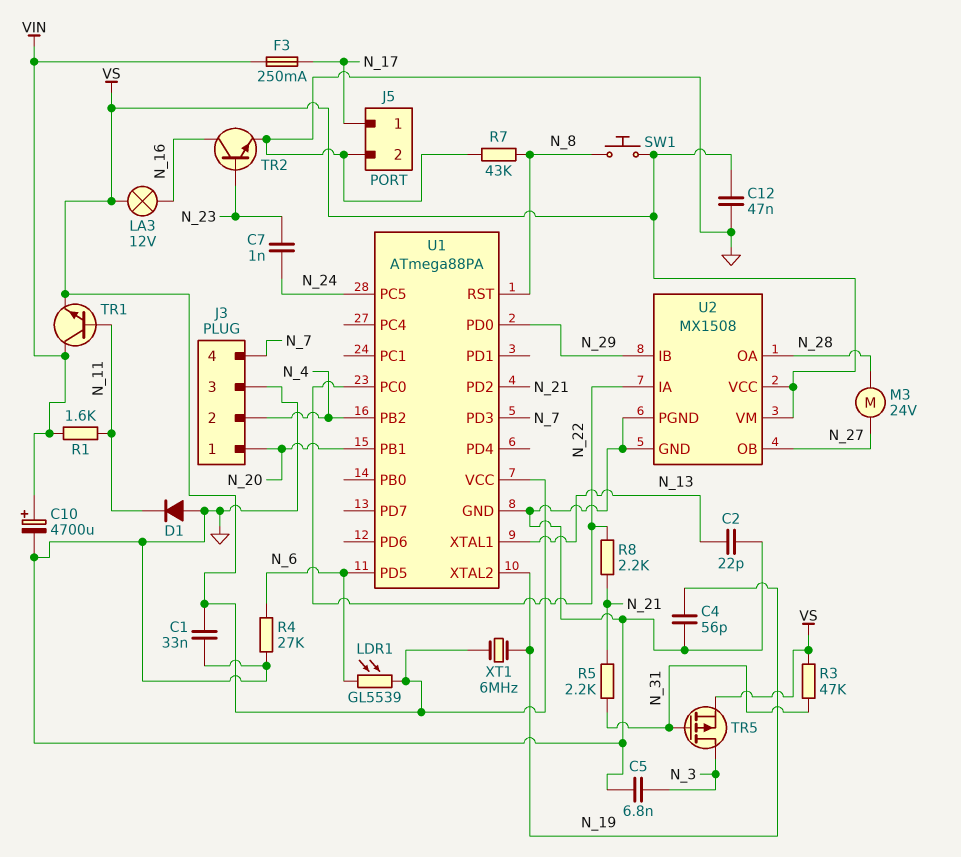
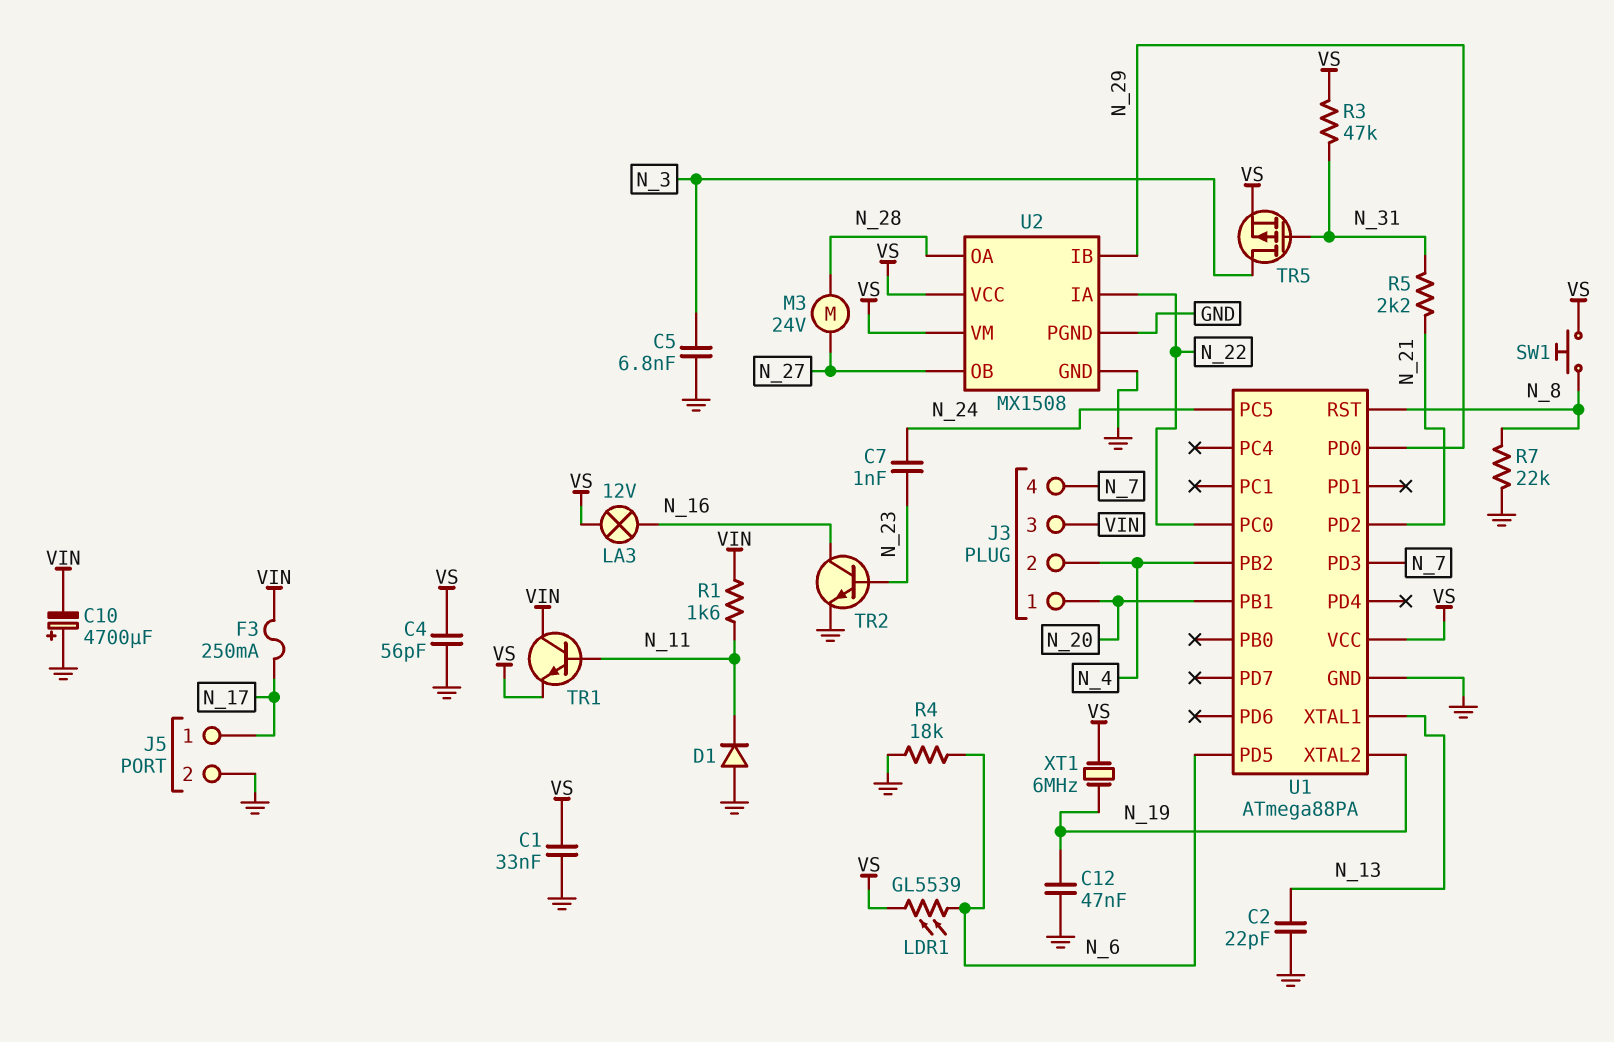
C4: 56pF (GND, N_19) -> 56pF (GND, VS)
C10: 4700uF (plus VIN, minus GND) -> 4700uF (plus GND, minus VIN)
C12: 47nF (GND, VS) -> 47nF (GND, N_19)
J3 pin 3: GND -> VIN
R4: 27k (GND, N_6) -> 18k (GND, N_6)
R7: 43k (GND, N_8) -> 22k (GND, N_8)
R8: 2.2k (N_21, N_22) -> none

